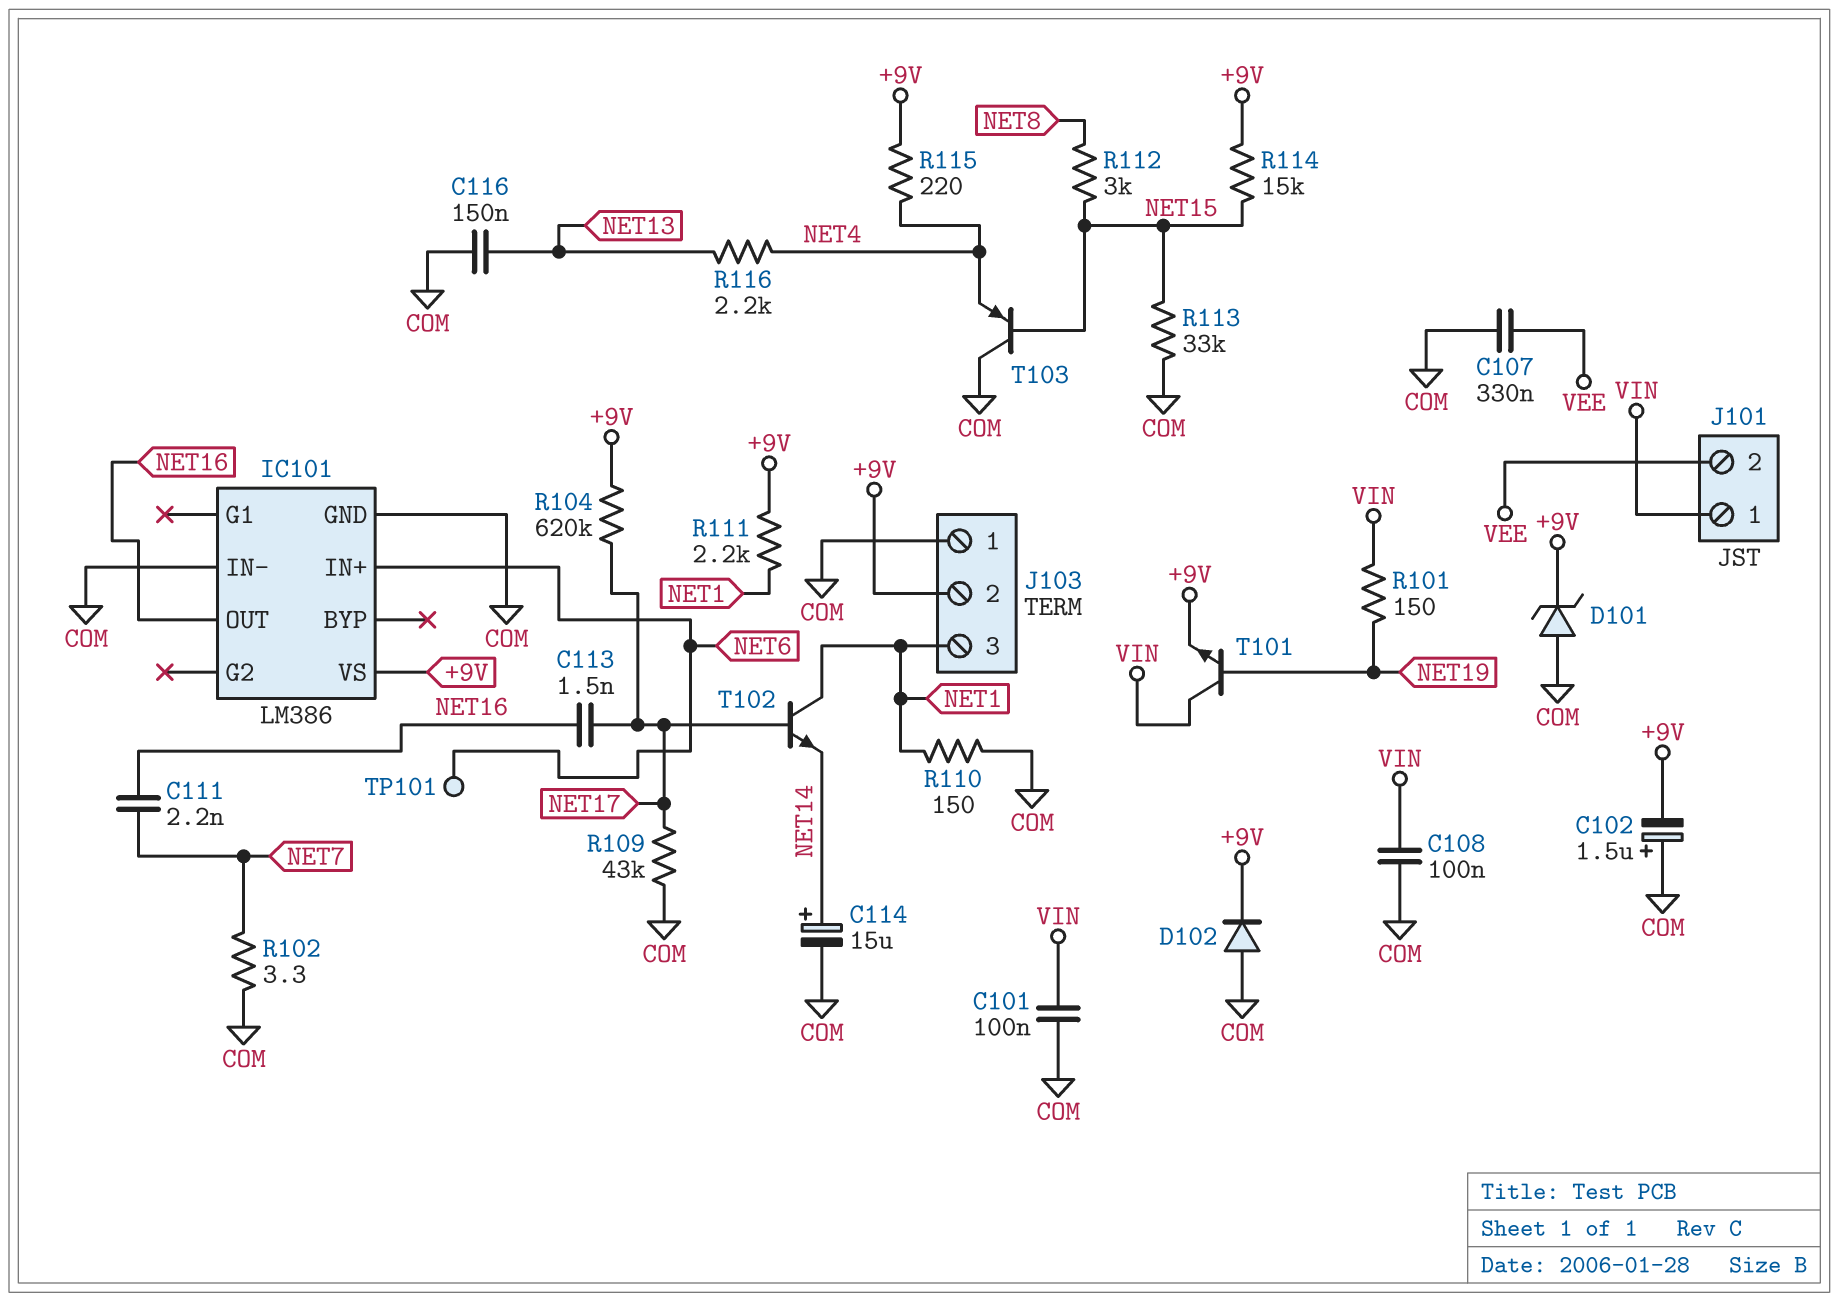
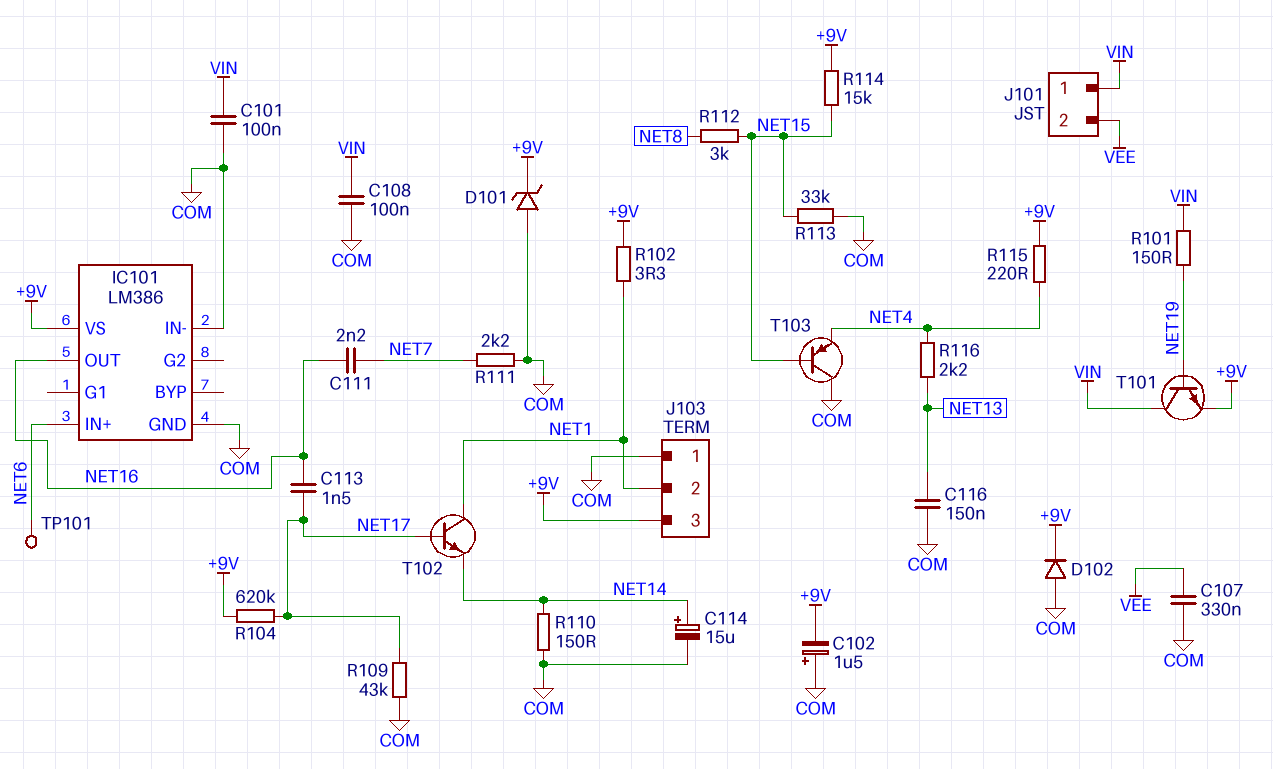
J103 pin 2: +9V -> NET1
J103 pin 3: NET1 -> +9V
R102: 3.3 (COM, NET7) -> 3.3 (+9V, NET1)
R110: 150 (COM, NET1) -> 150 (COM, NET14)
R111: 2.2k (+9V, NET1) -> 2.2k (COM, NET7)

